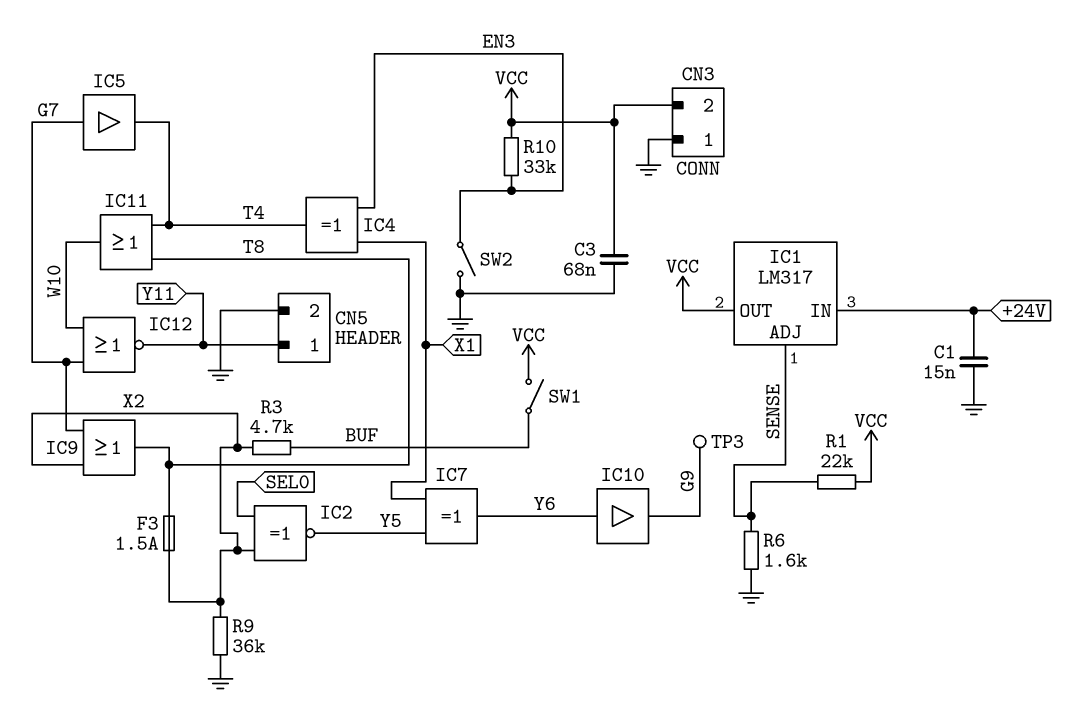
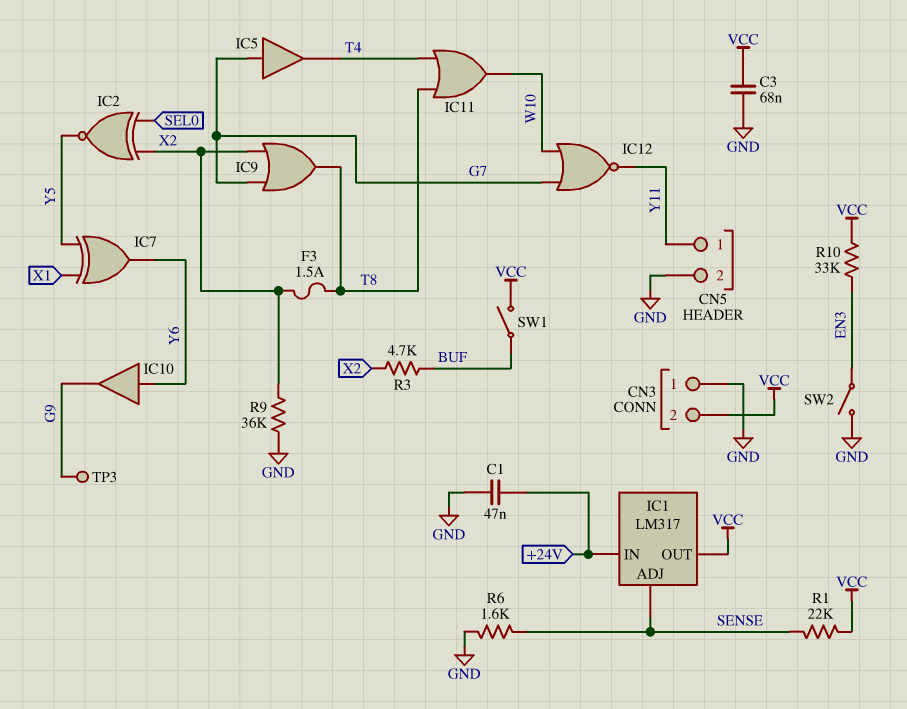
C1: 15nF (+24V, GND) -> 47nF (+24V, GND)
IC4: XOR (in EN3, in X1, out T4) -> none

